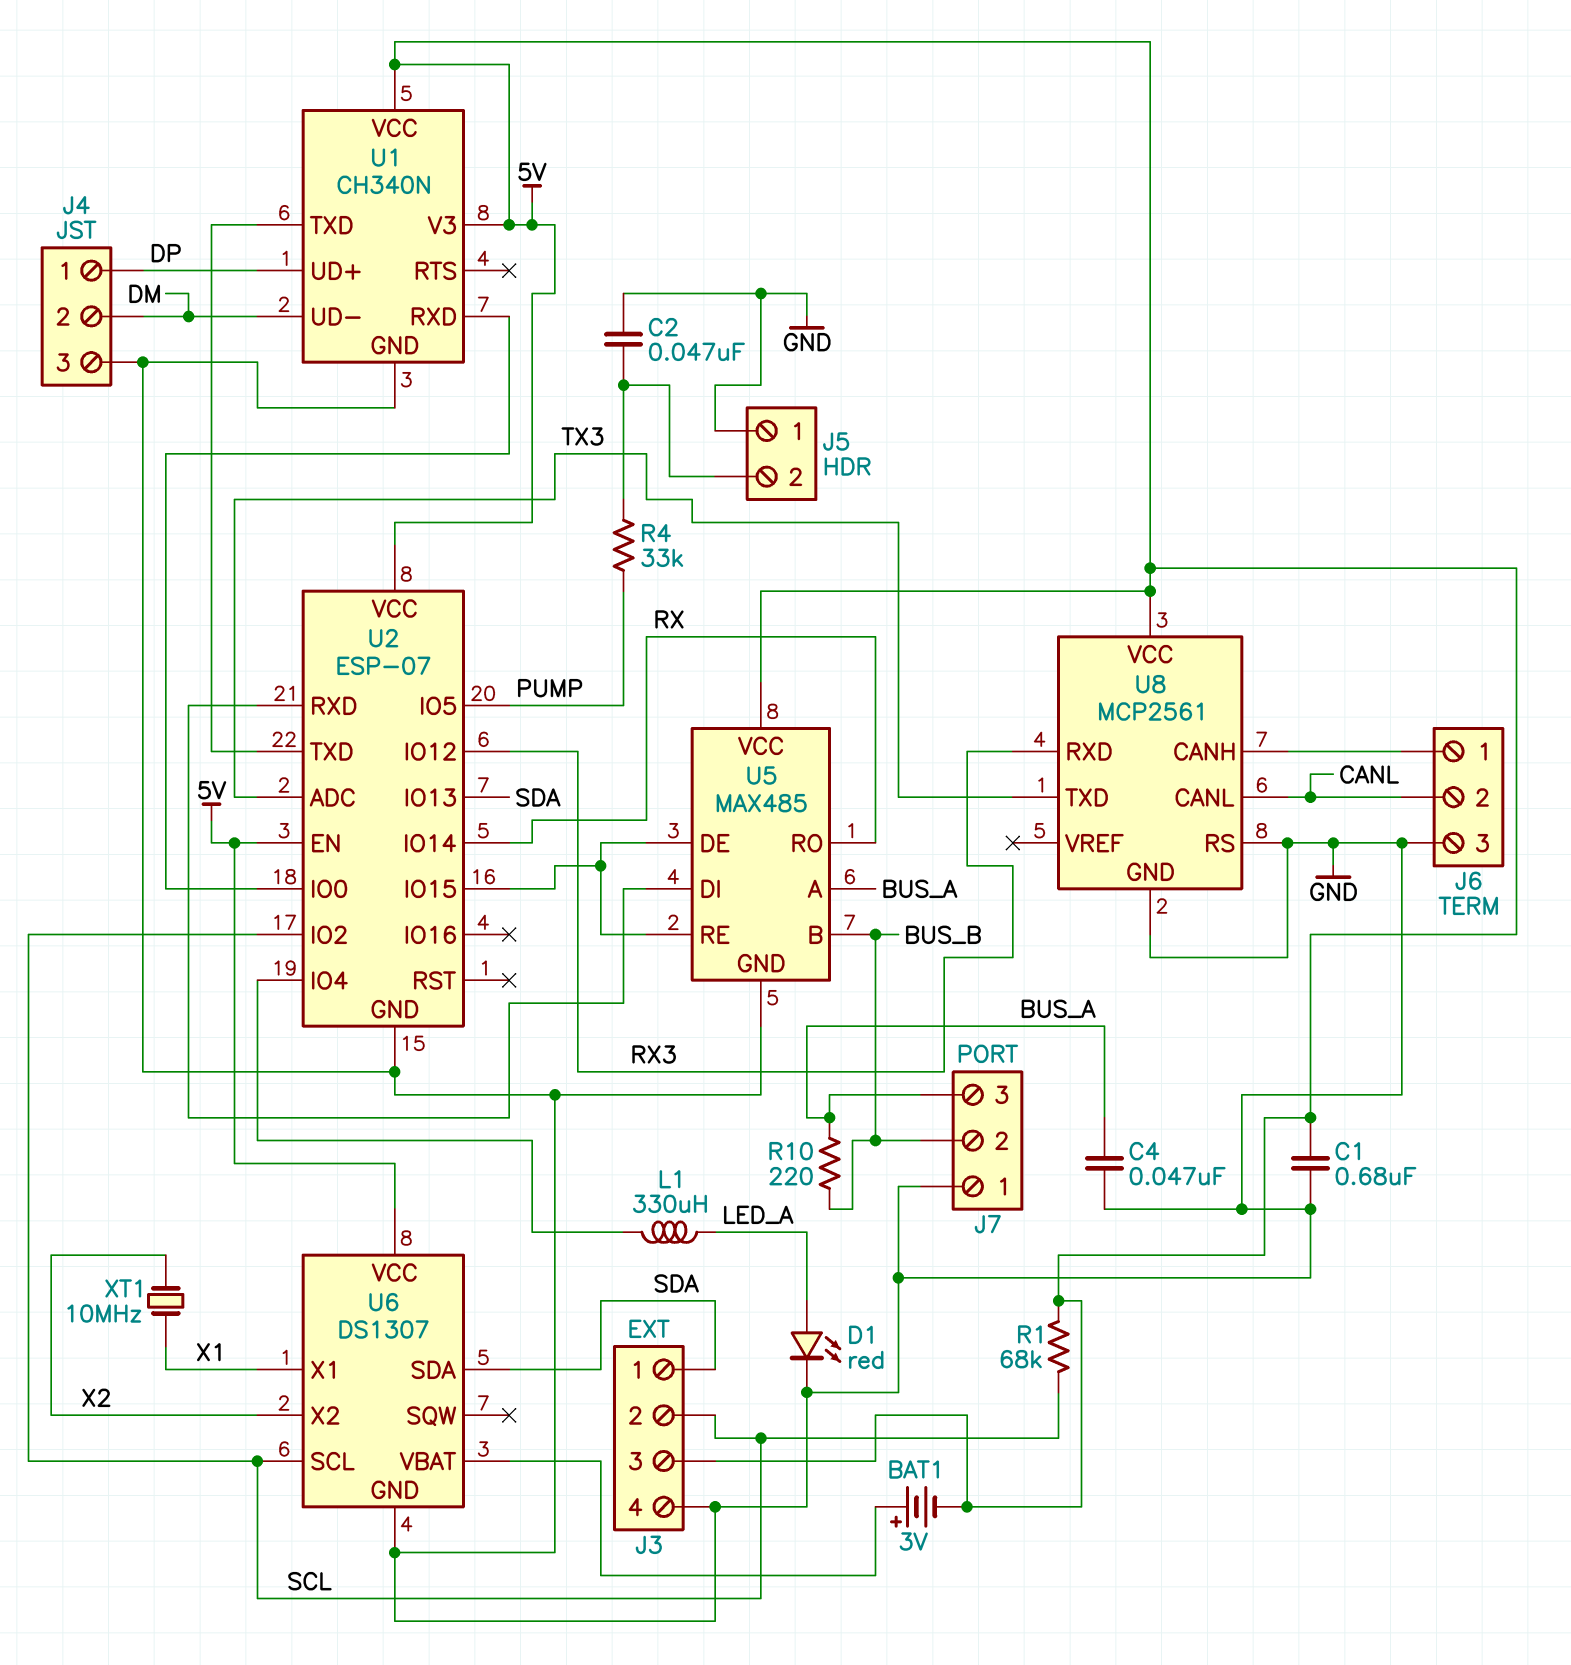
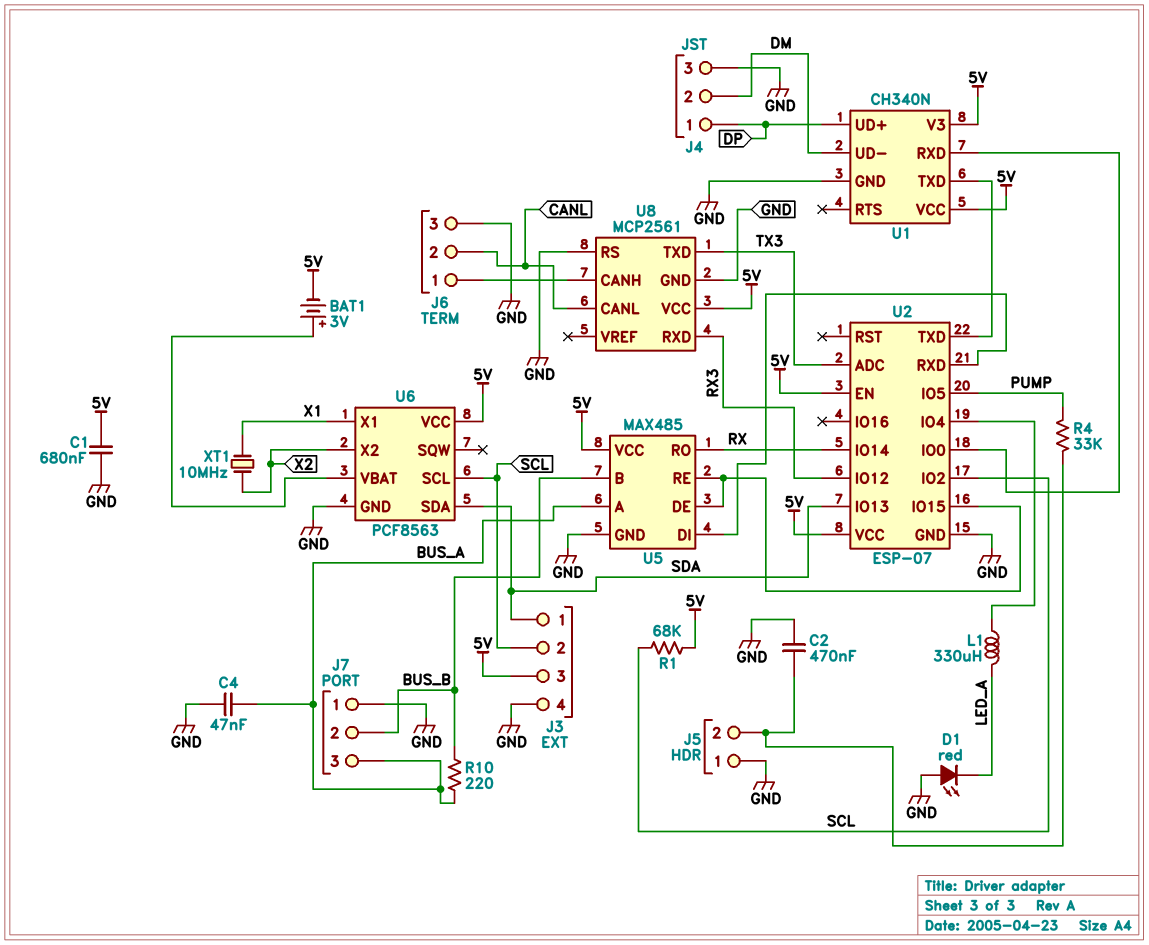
C2: 47nF (GND, J5/2) -> 470nF (GND, J5/2)
D1: LED red (A LED_A, K GND) -> LED red (A GND, K LED_A)
U6: DS1307 -> PCF8563

